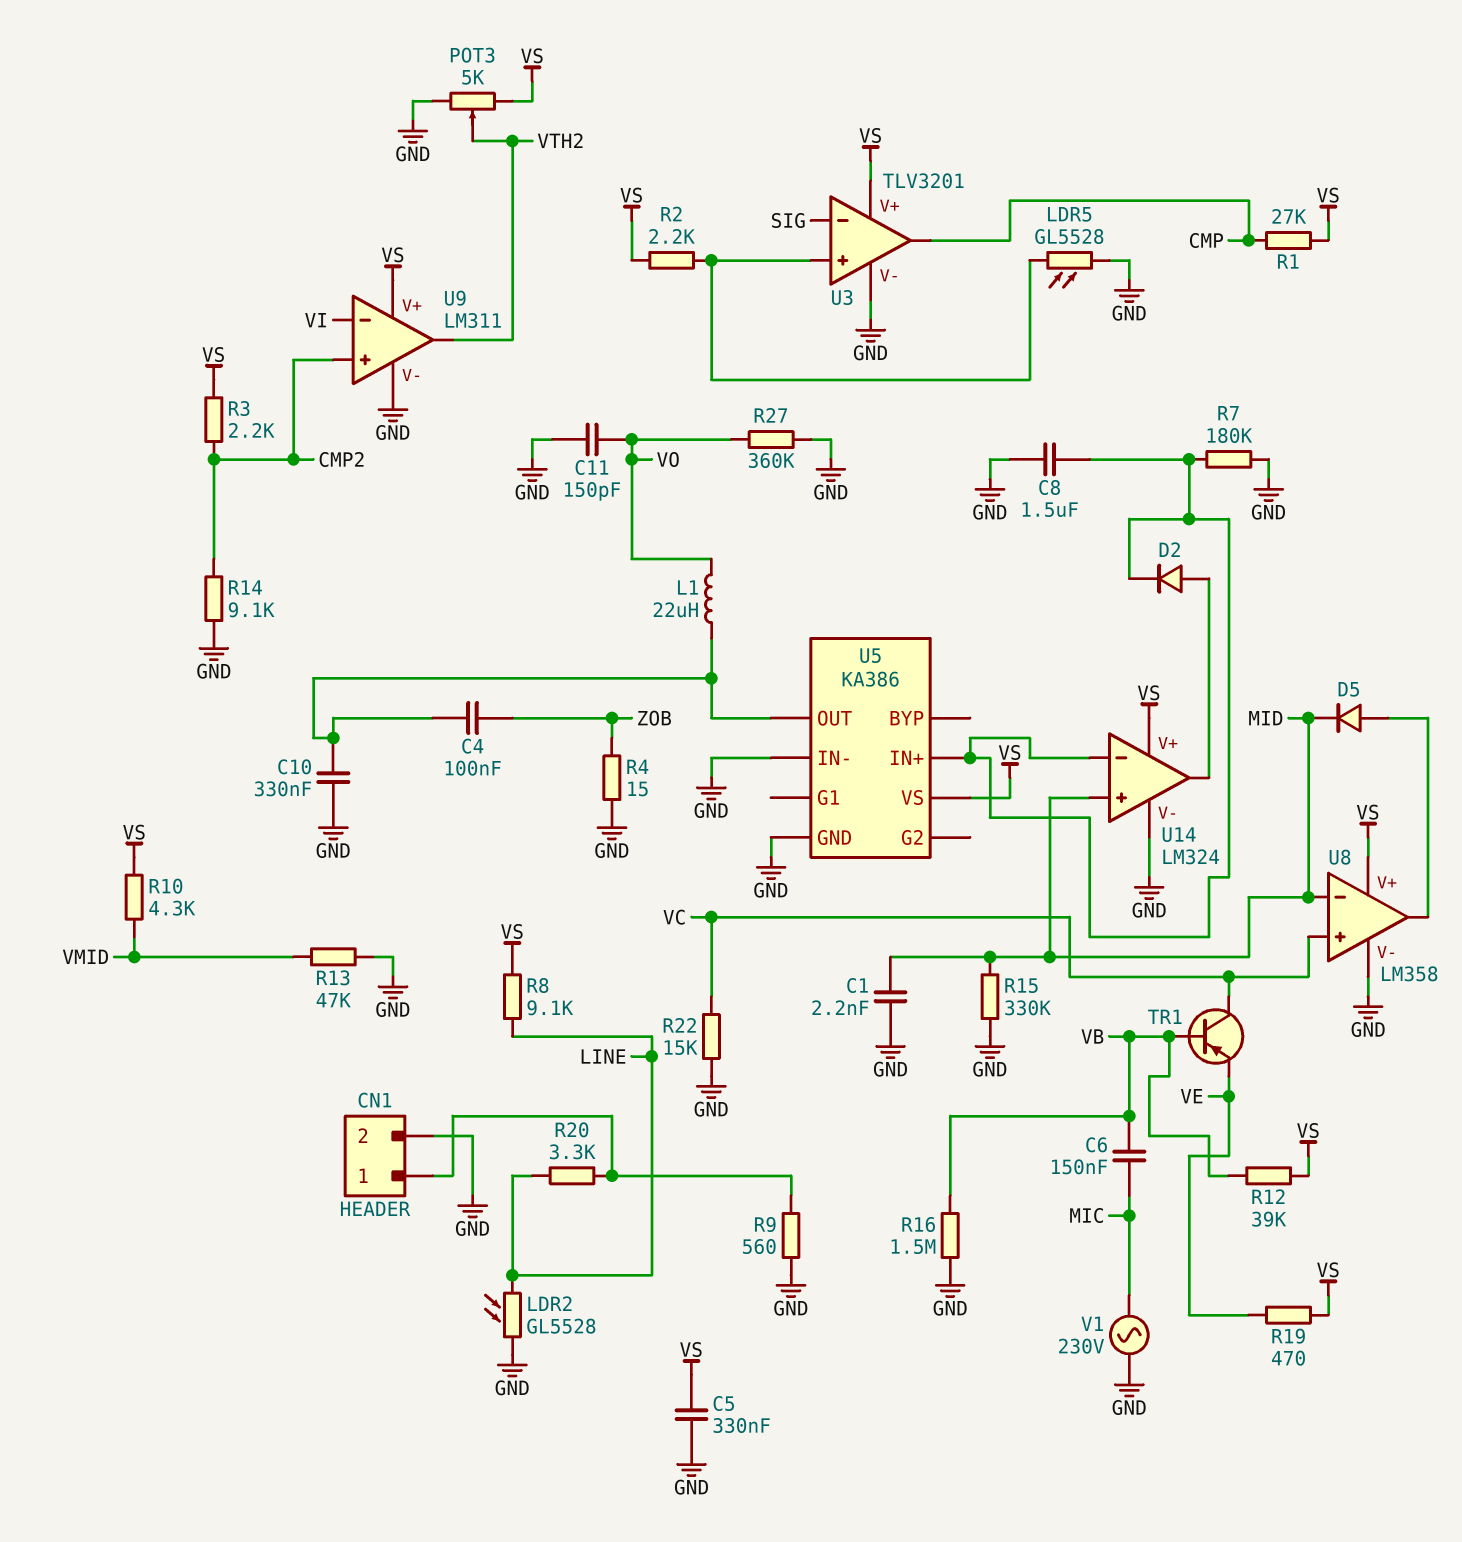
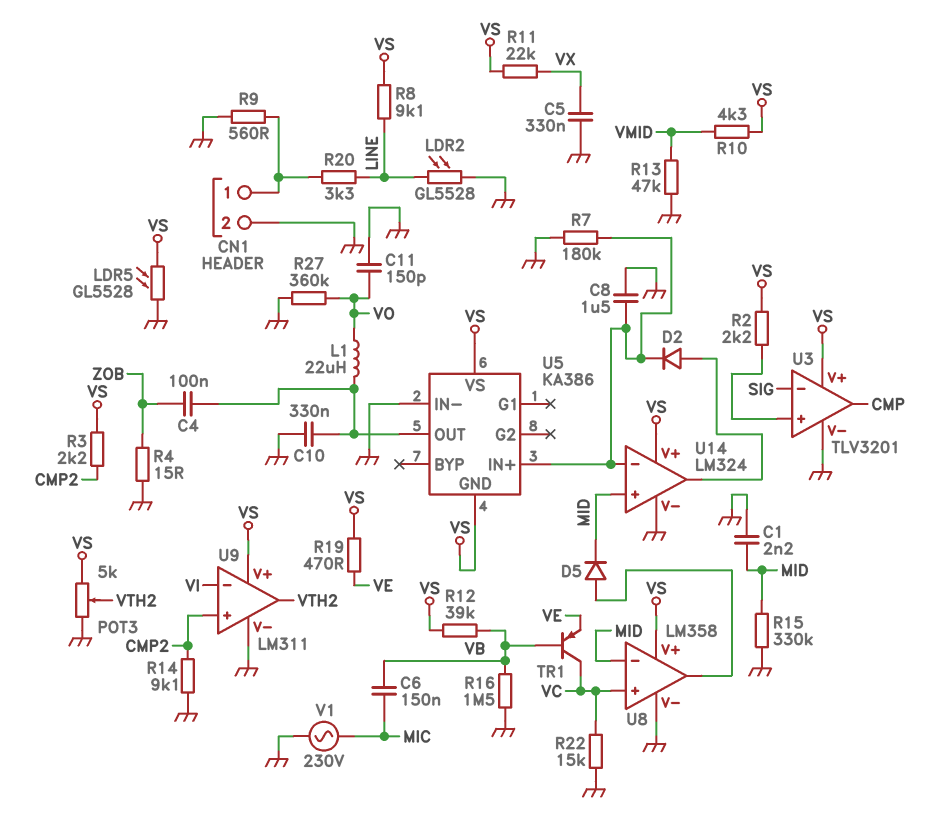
C5: 330nF (GND, VS) -> 330nF (GND, VX)
LDR5: GL5528 (GND, U3/in+) -> GL5528 (GND, VS)
R1: 27k (CMP, VS) -> none
R11: none -> 22k (VS, VX)
U5 pin GND: GND -> VS

